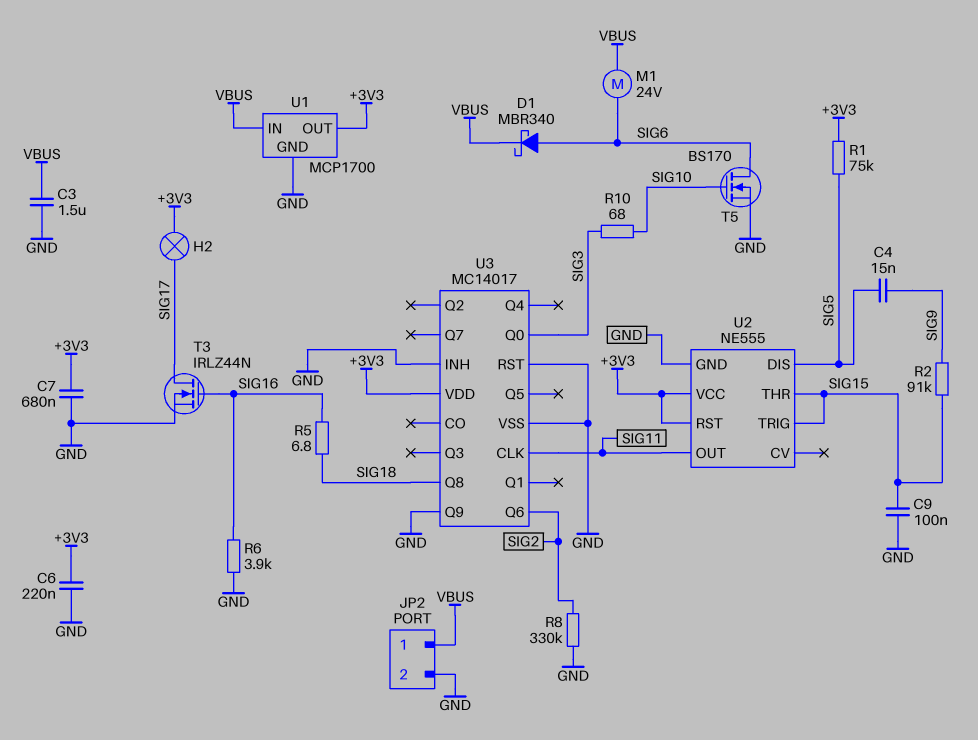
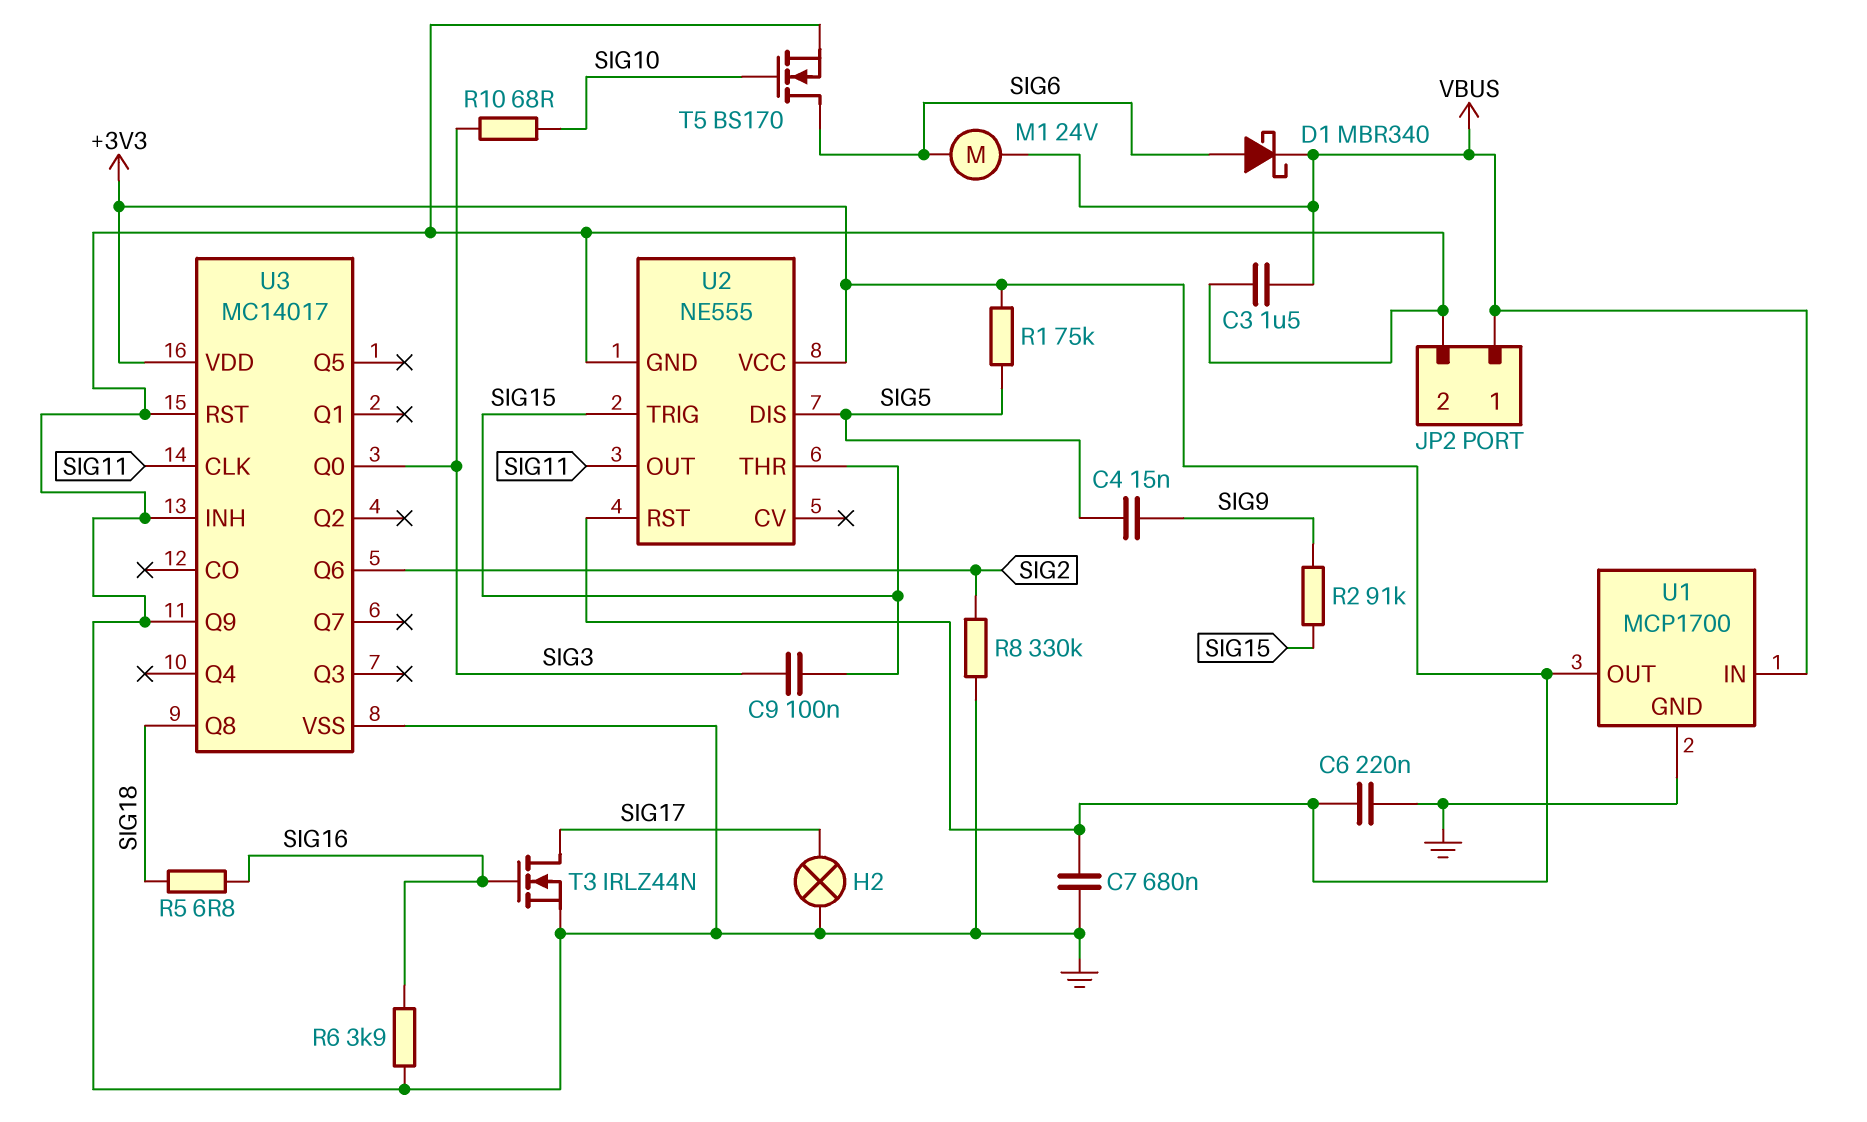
C9: 100nF (GND, SIG15) -> 100nF (SIG3, SIG15)
H2: lamp (+3V3, SIG17) -> lamp (GND, SIG17)

